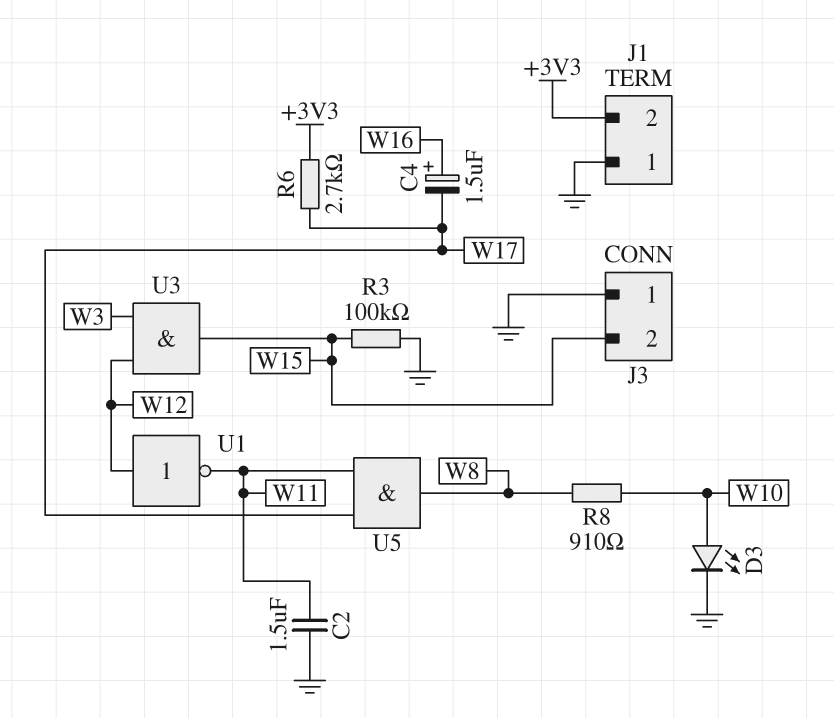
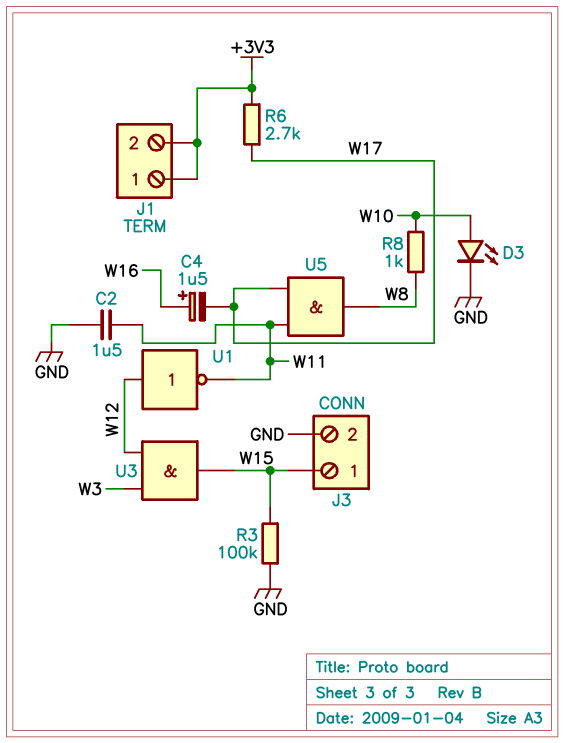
J1 pin 1: GND -> +3V3
J3 pin 1: GND -> W15
J3 pin 2: W15 -> GND
R8: 910 (W8, W10) -> 1k (W8, W10)

